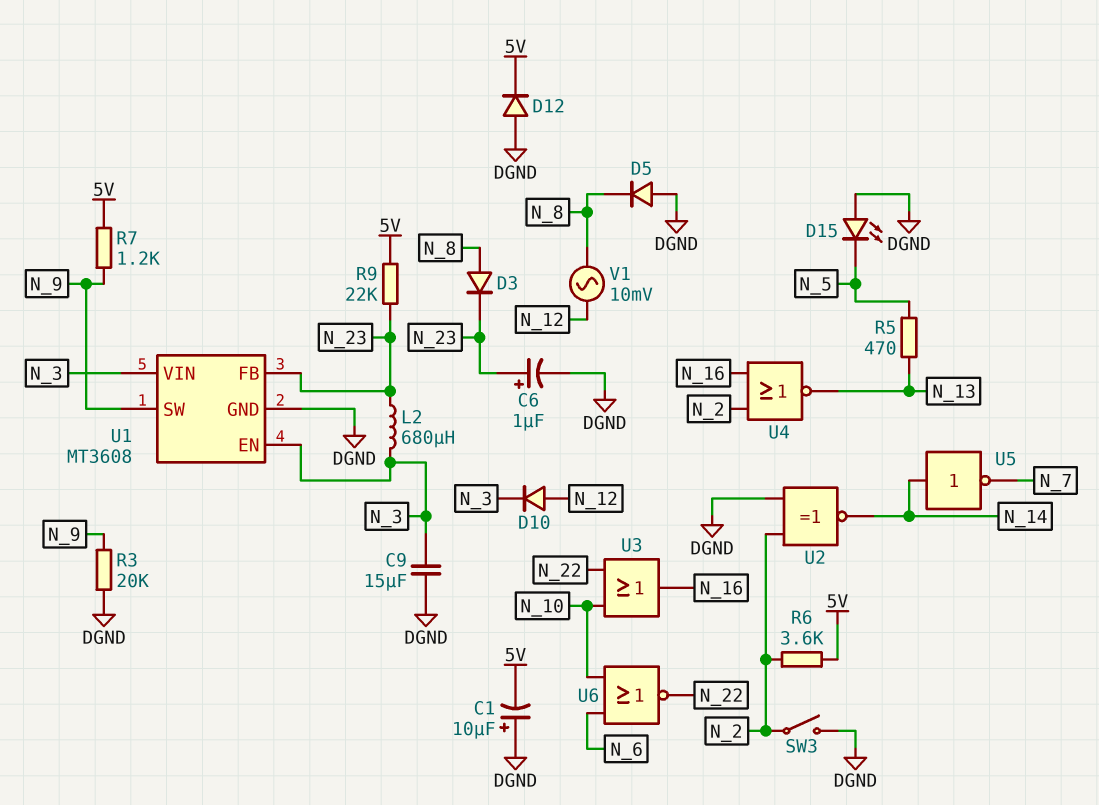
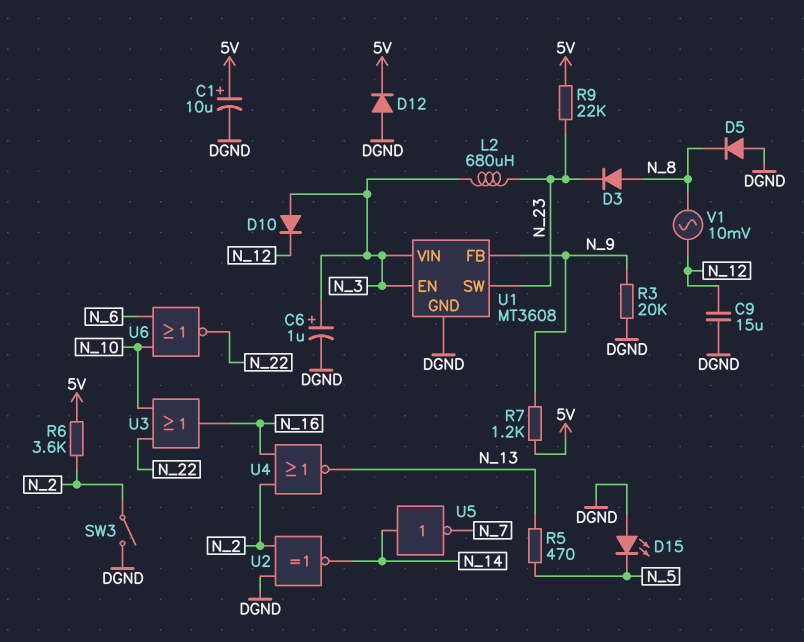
C1: 10uF (plus DGND, minus 5V) -> 10uF (plus 5V, minus DGND)
C6: 1uF (plus N_23, minus DGND) -> 1uF (plus N_3, minus DGND)
C9: 15uF (DGND, N_3) -> 15uF (DGND, N_12)
D10: diode (A N_12, K N_3) -> diode (A N_3, K N_12)
U1 pin FB: N_23 -> N_9
U1 pin SW: N_9 -> N_23

